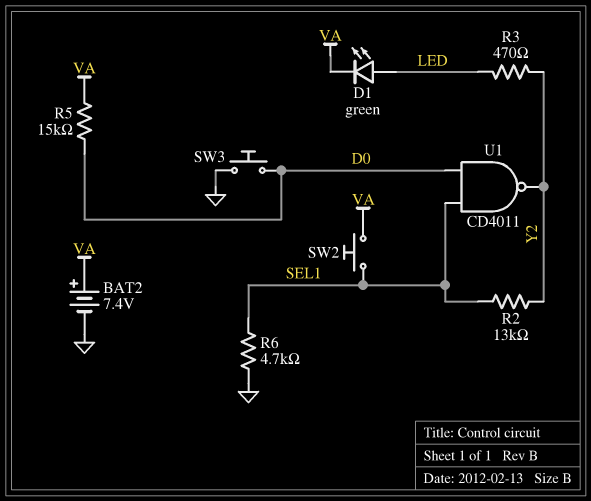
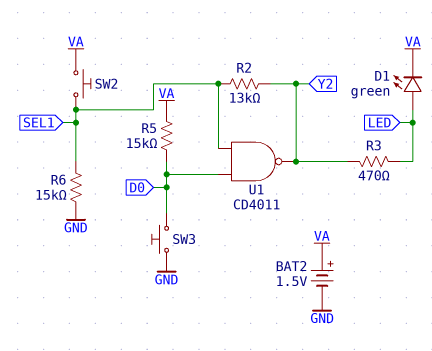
BAT2: 7.4V (plus VA, minus GND) -> 1.5V (plus VA, minus GND)
R6: 4.7k (GND, SEL1) -> 15k (GND, SEL1)

